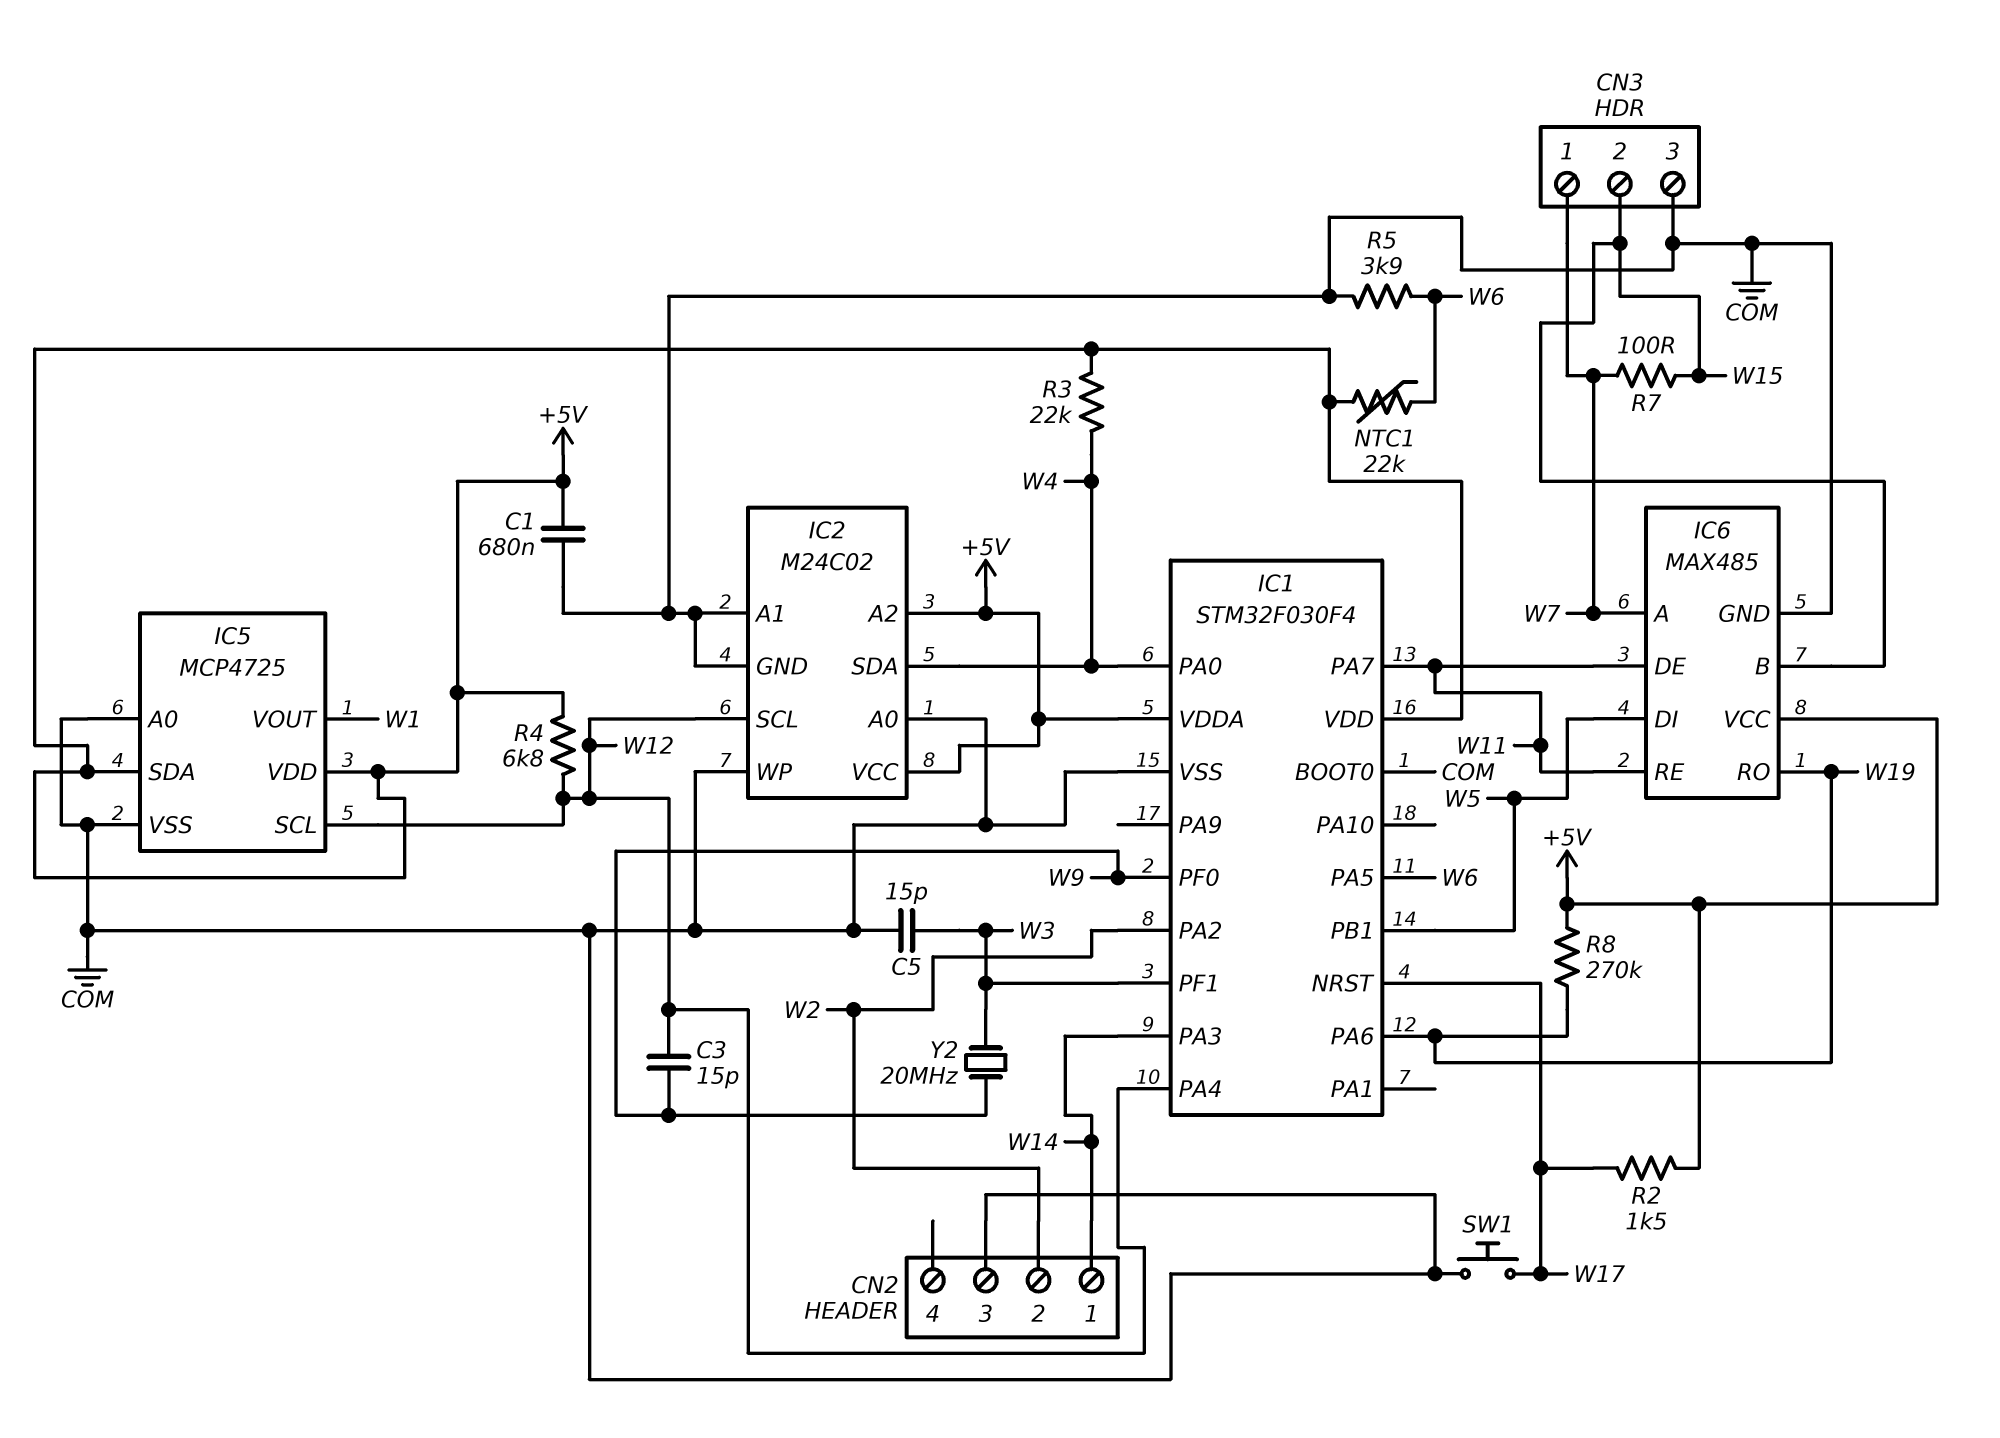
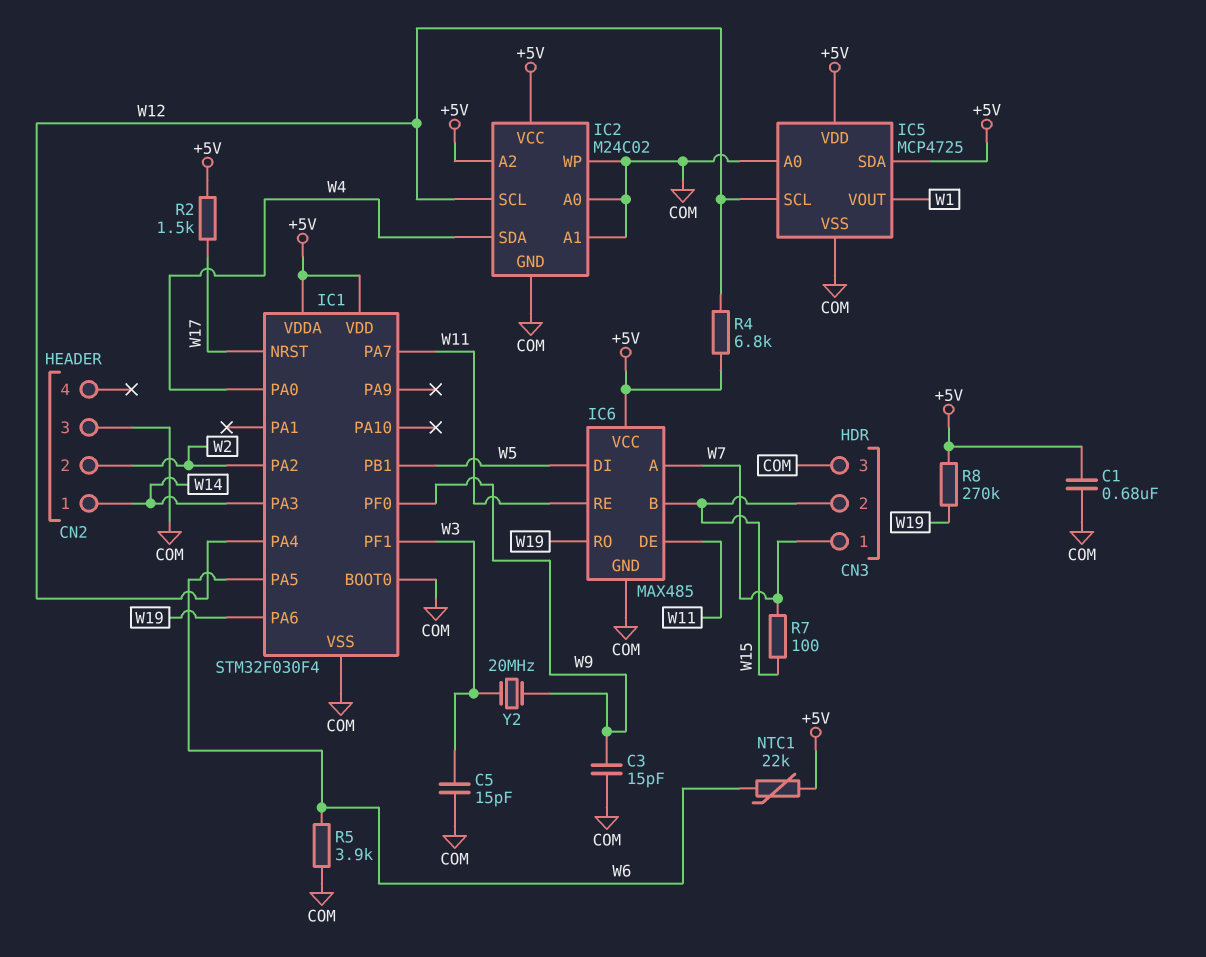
C3: 15pF (W9, W12) -> 15pF (COM, W9)
R3: 22k (+5V, W4) -> none
SW1: button (COM, W17) -> none

